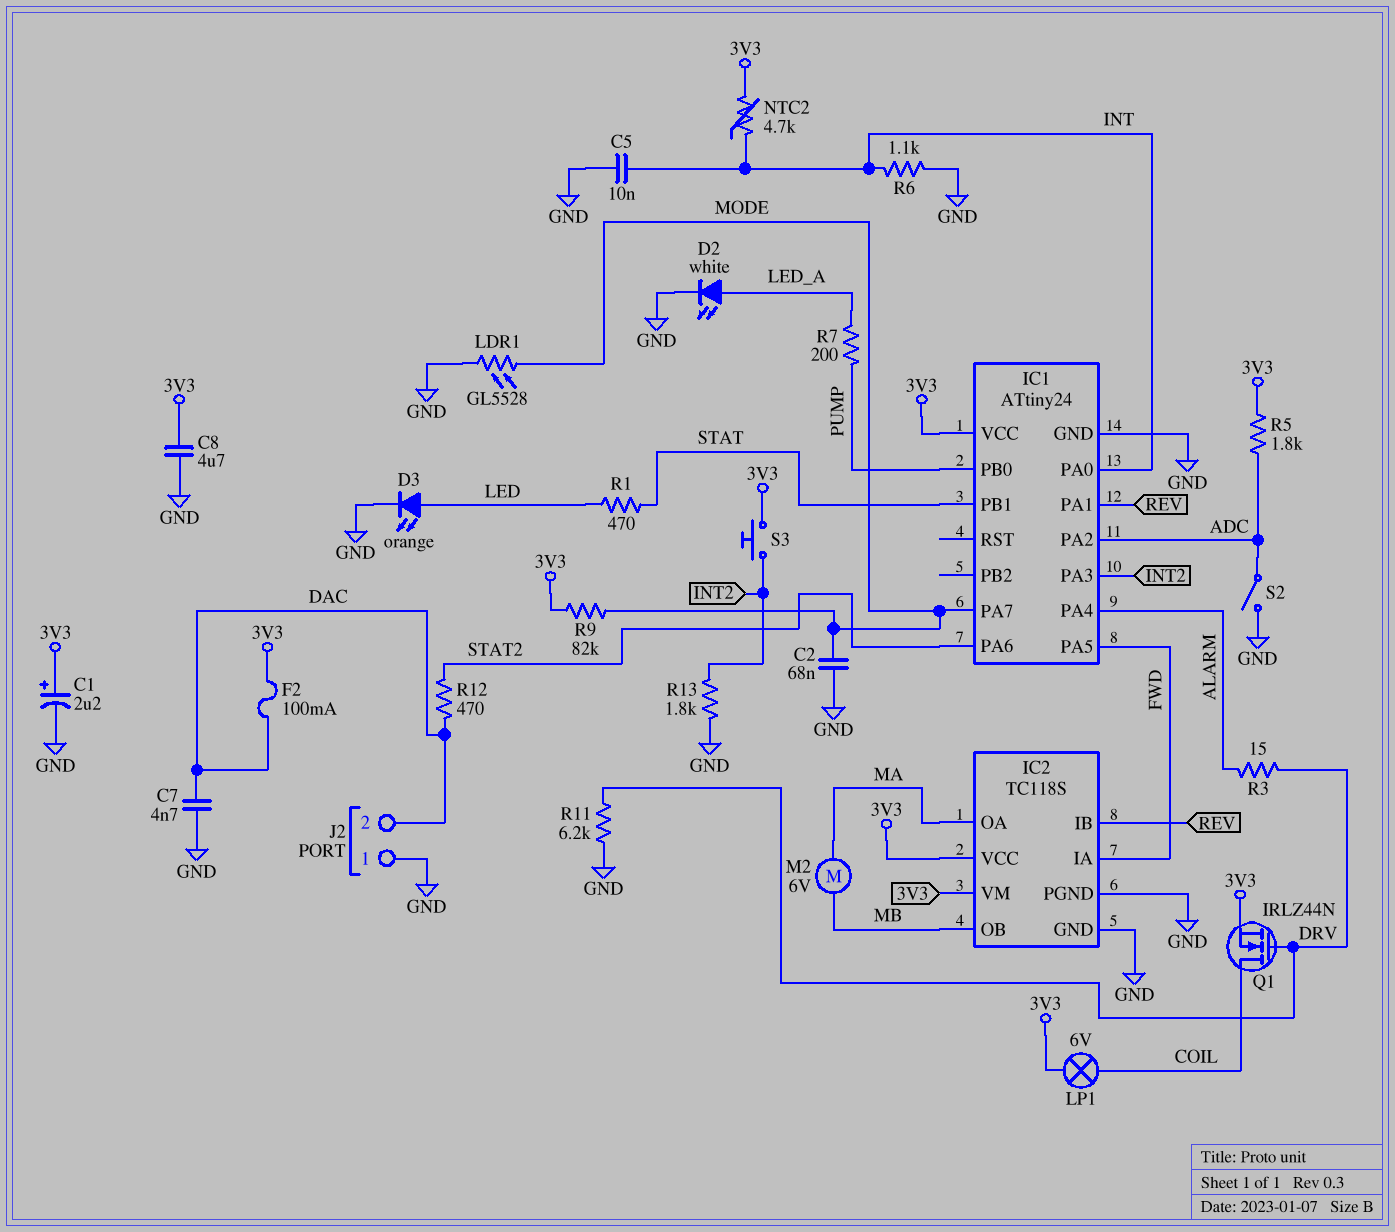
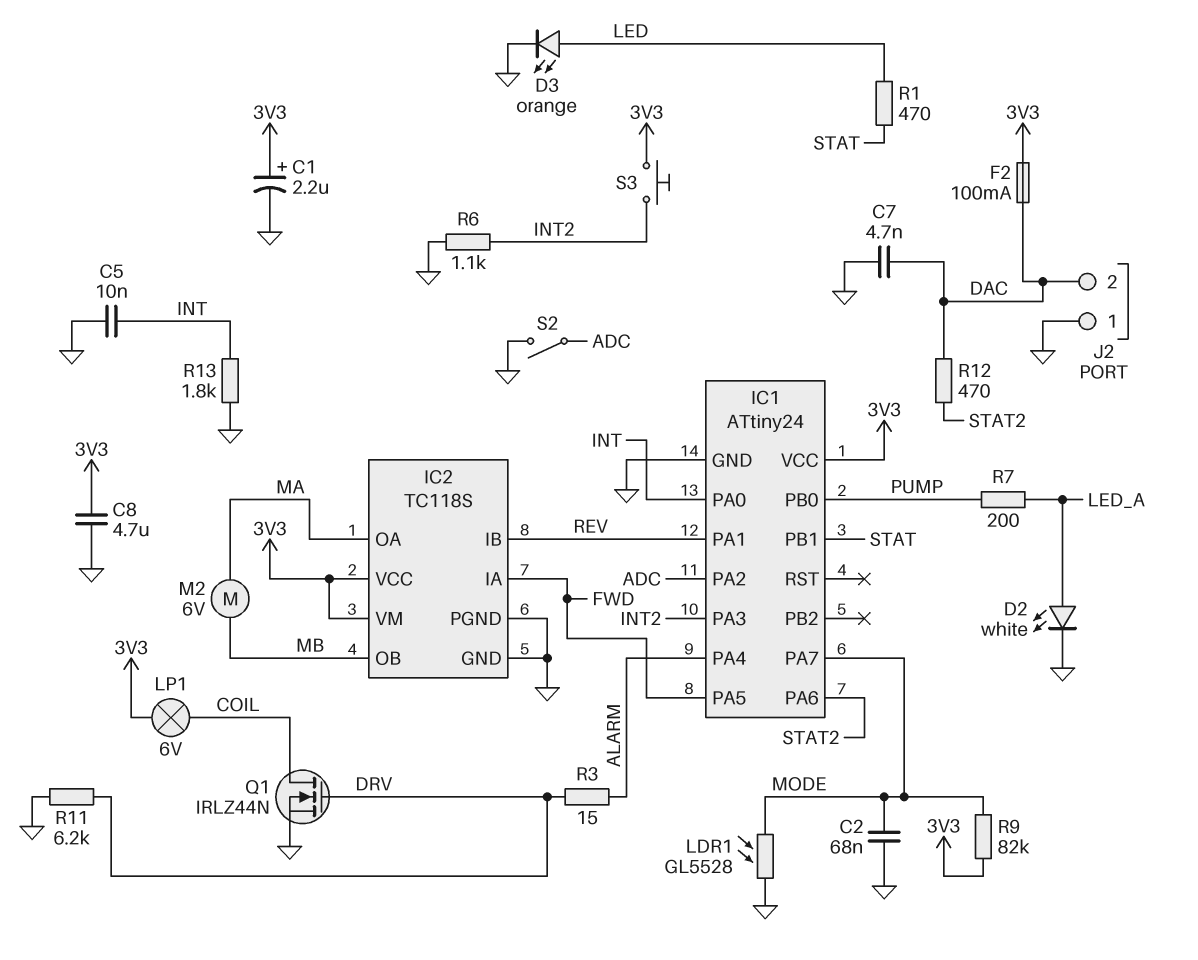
NTC2: 4.7k (3V3, INT) -> none
Q1: NMOS IRLZ44N (G DRV, D COIL, S 3V3) -> NMOS IRLZ44N (G DRV, D COIL, S GND)
R5: 1.8k (3V3, ADC) -> none
R6: 1.1k (GND, INT) -> 1.1k (GND, INT2)
R13: 1.8k (GND, INT2) -> 1.8k (GND, INT)

